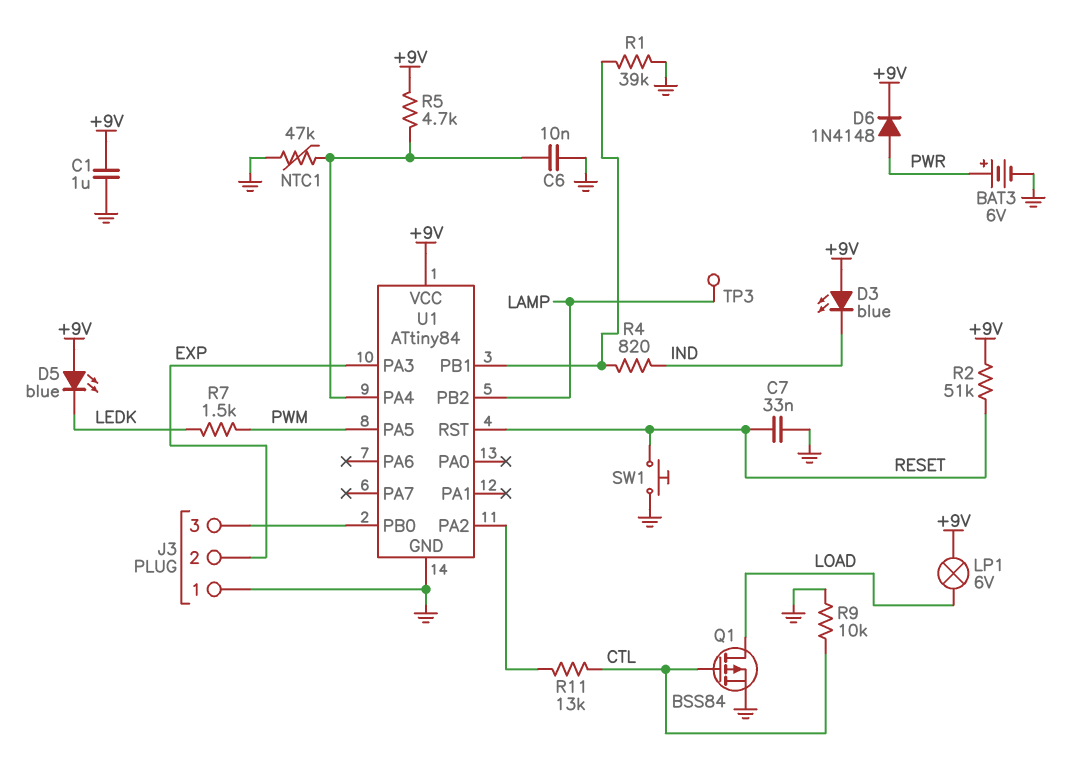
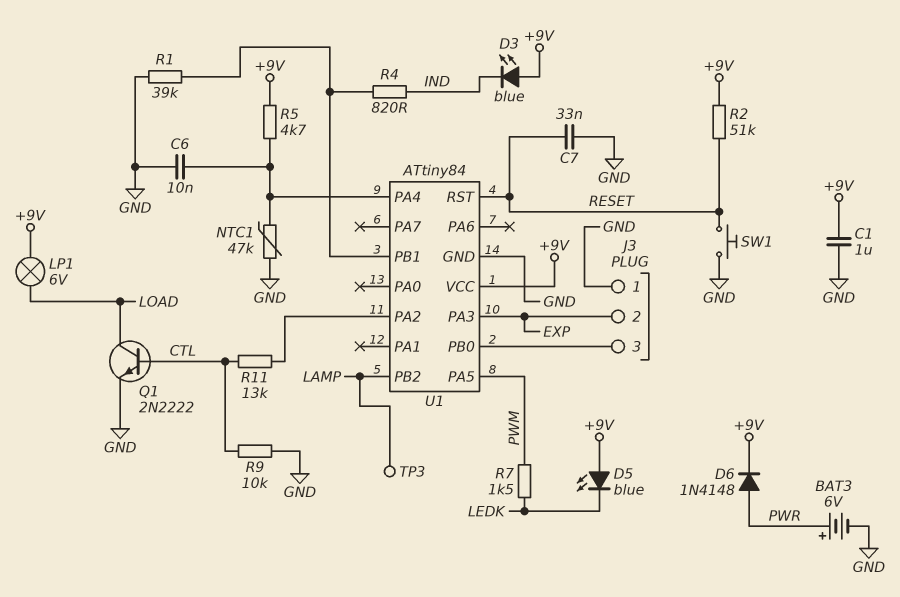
Q1: PMOS BSS84 (G CTL, D LOAD, S GND) -> NPN 2N2222 (B CTL, C LOAD, E GND)

